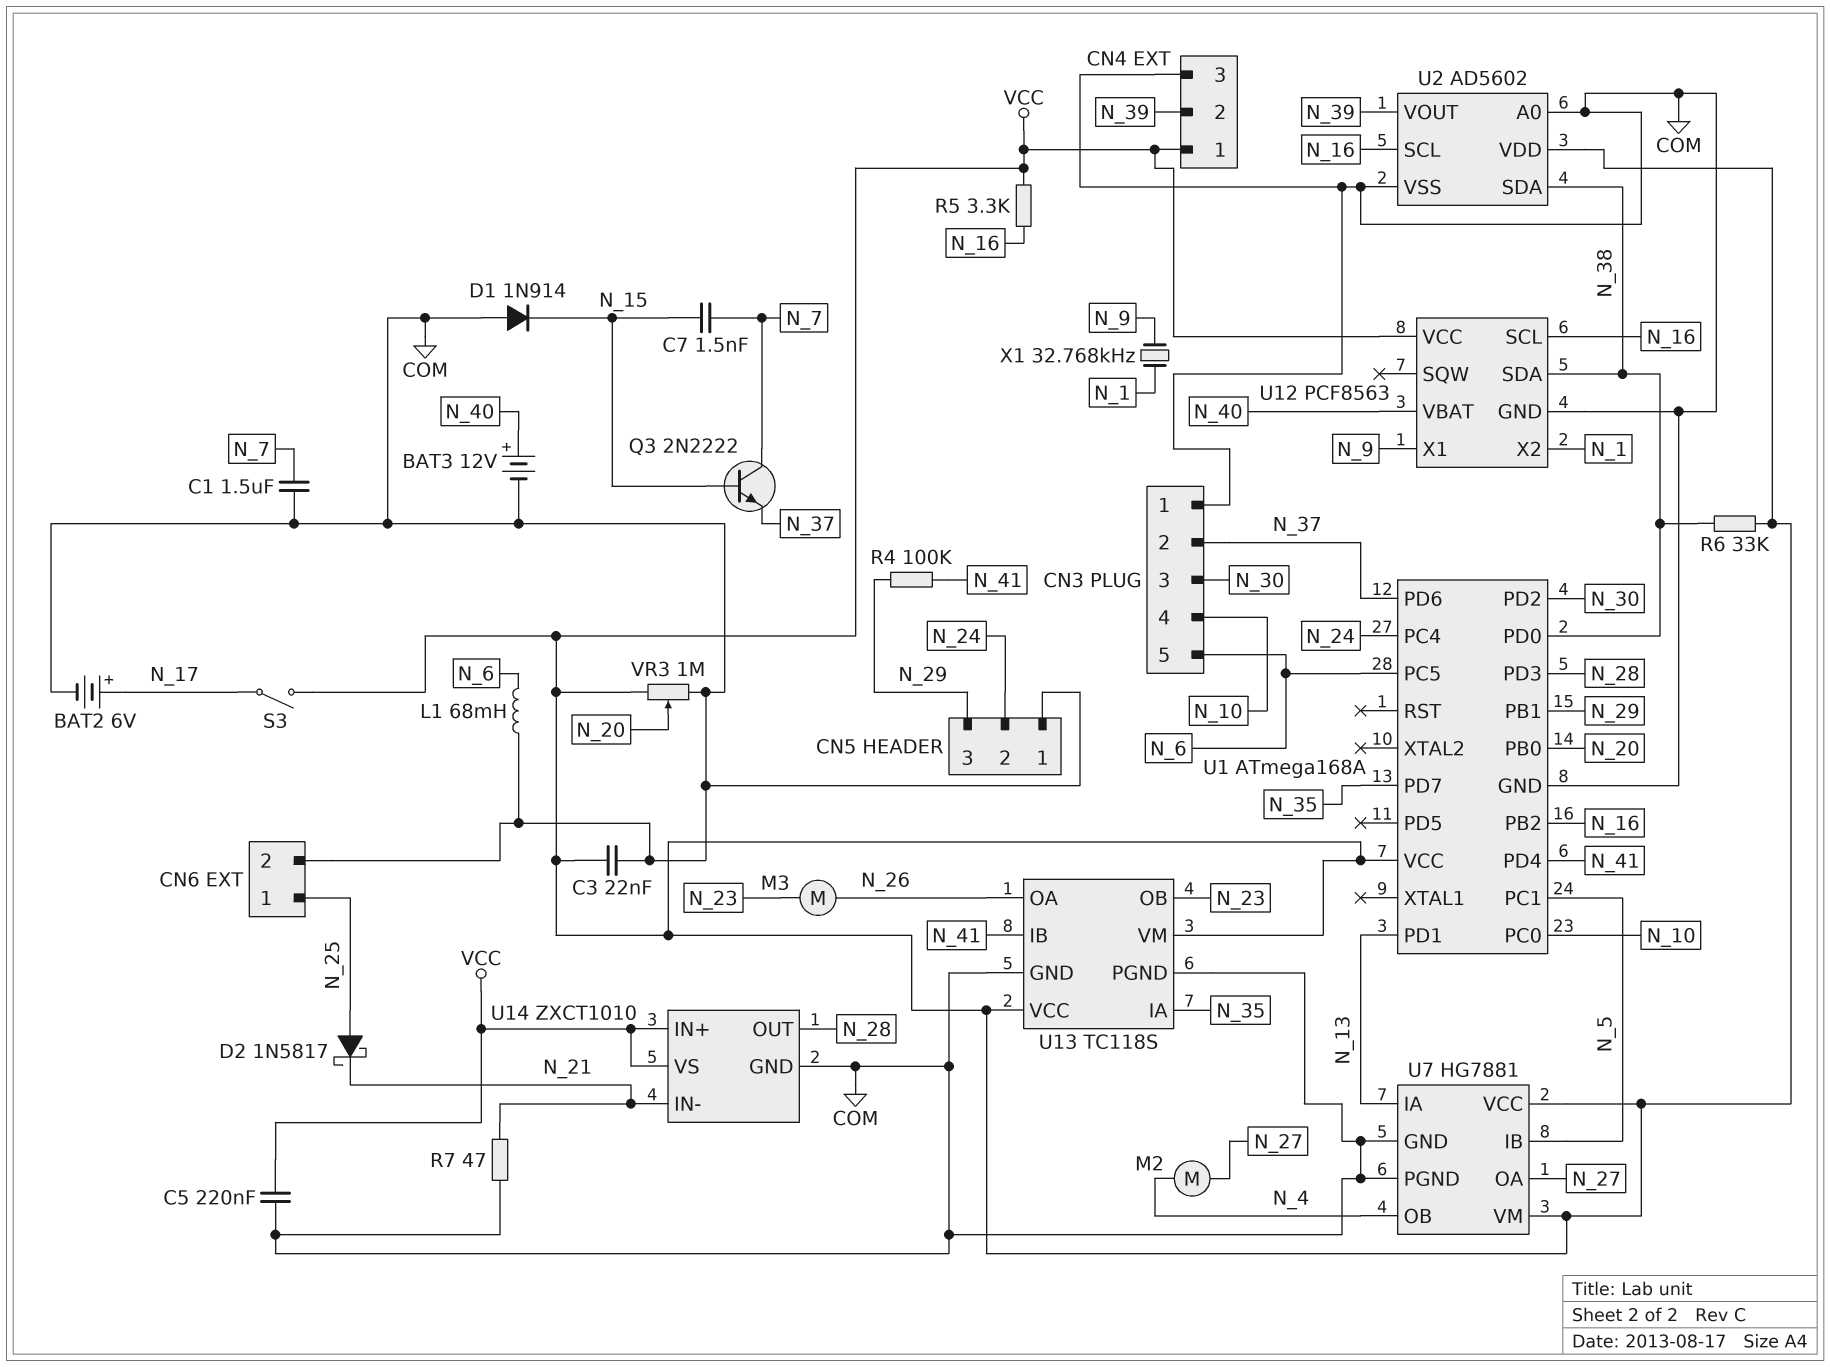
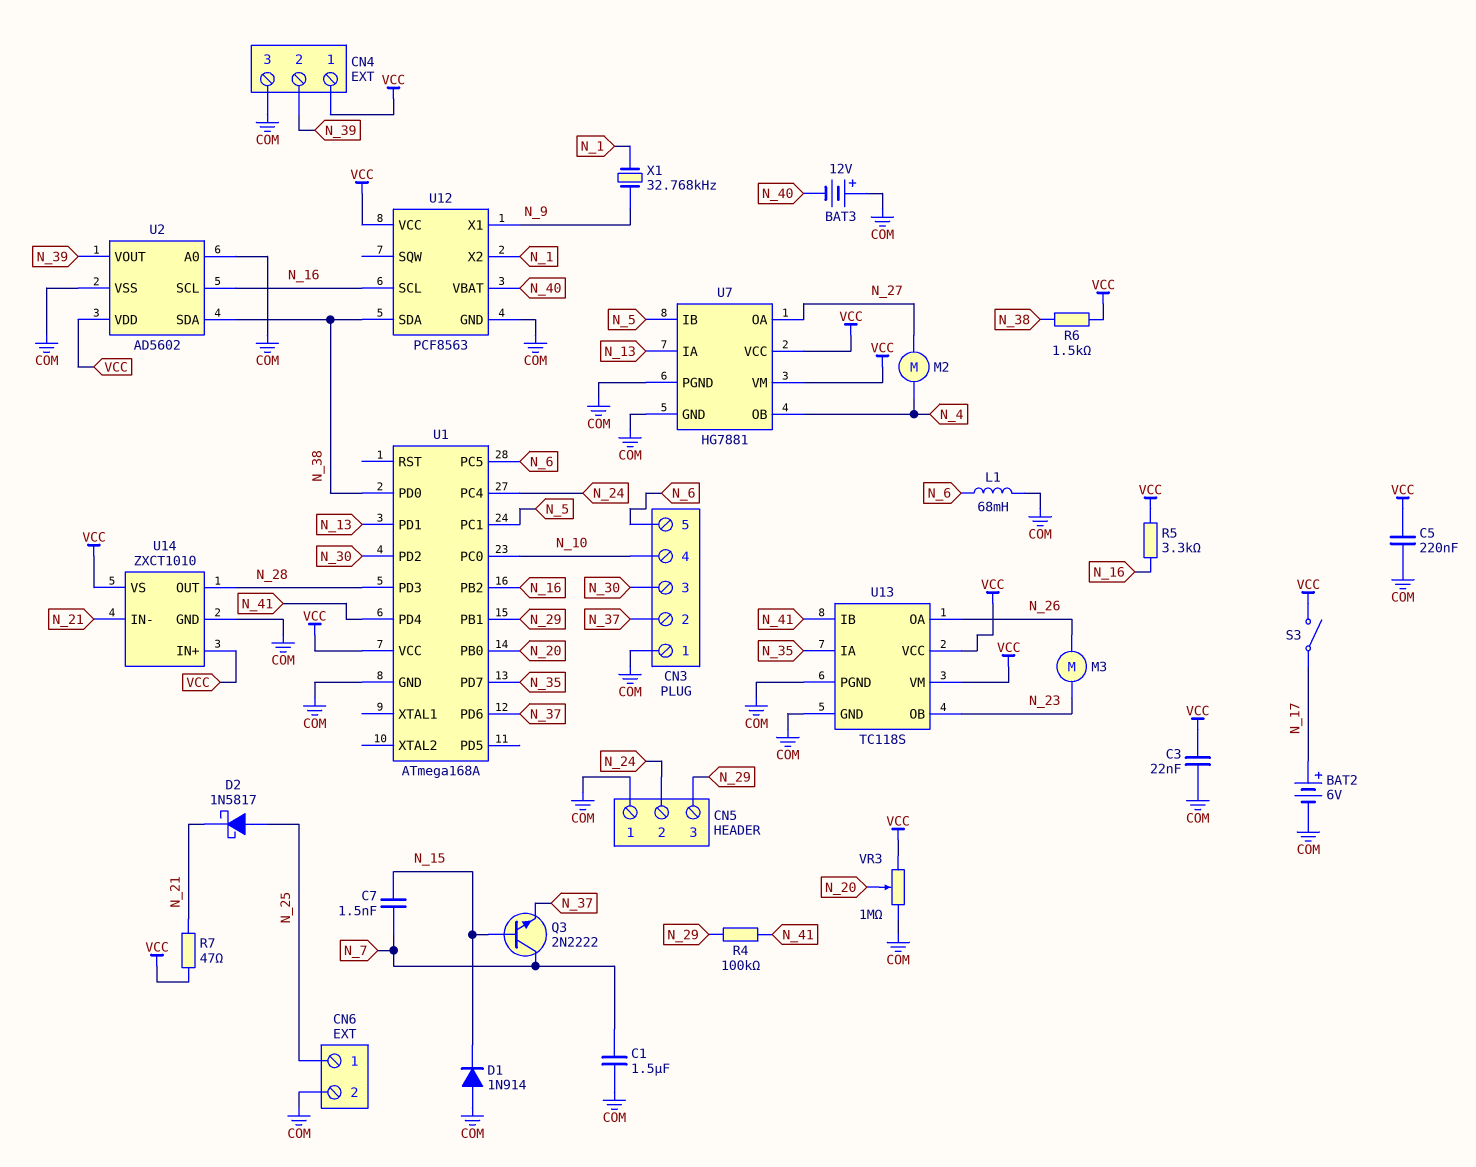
BAT3: 12V (plus N_40, minus COM) -> 12V (plus COM, minus N_40)
R6: 33k (N_38, VCC) -> 1.5k (N_38, VCC)
R7: 47 (COM, N_21) -> 47 (N_21, VCC)

